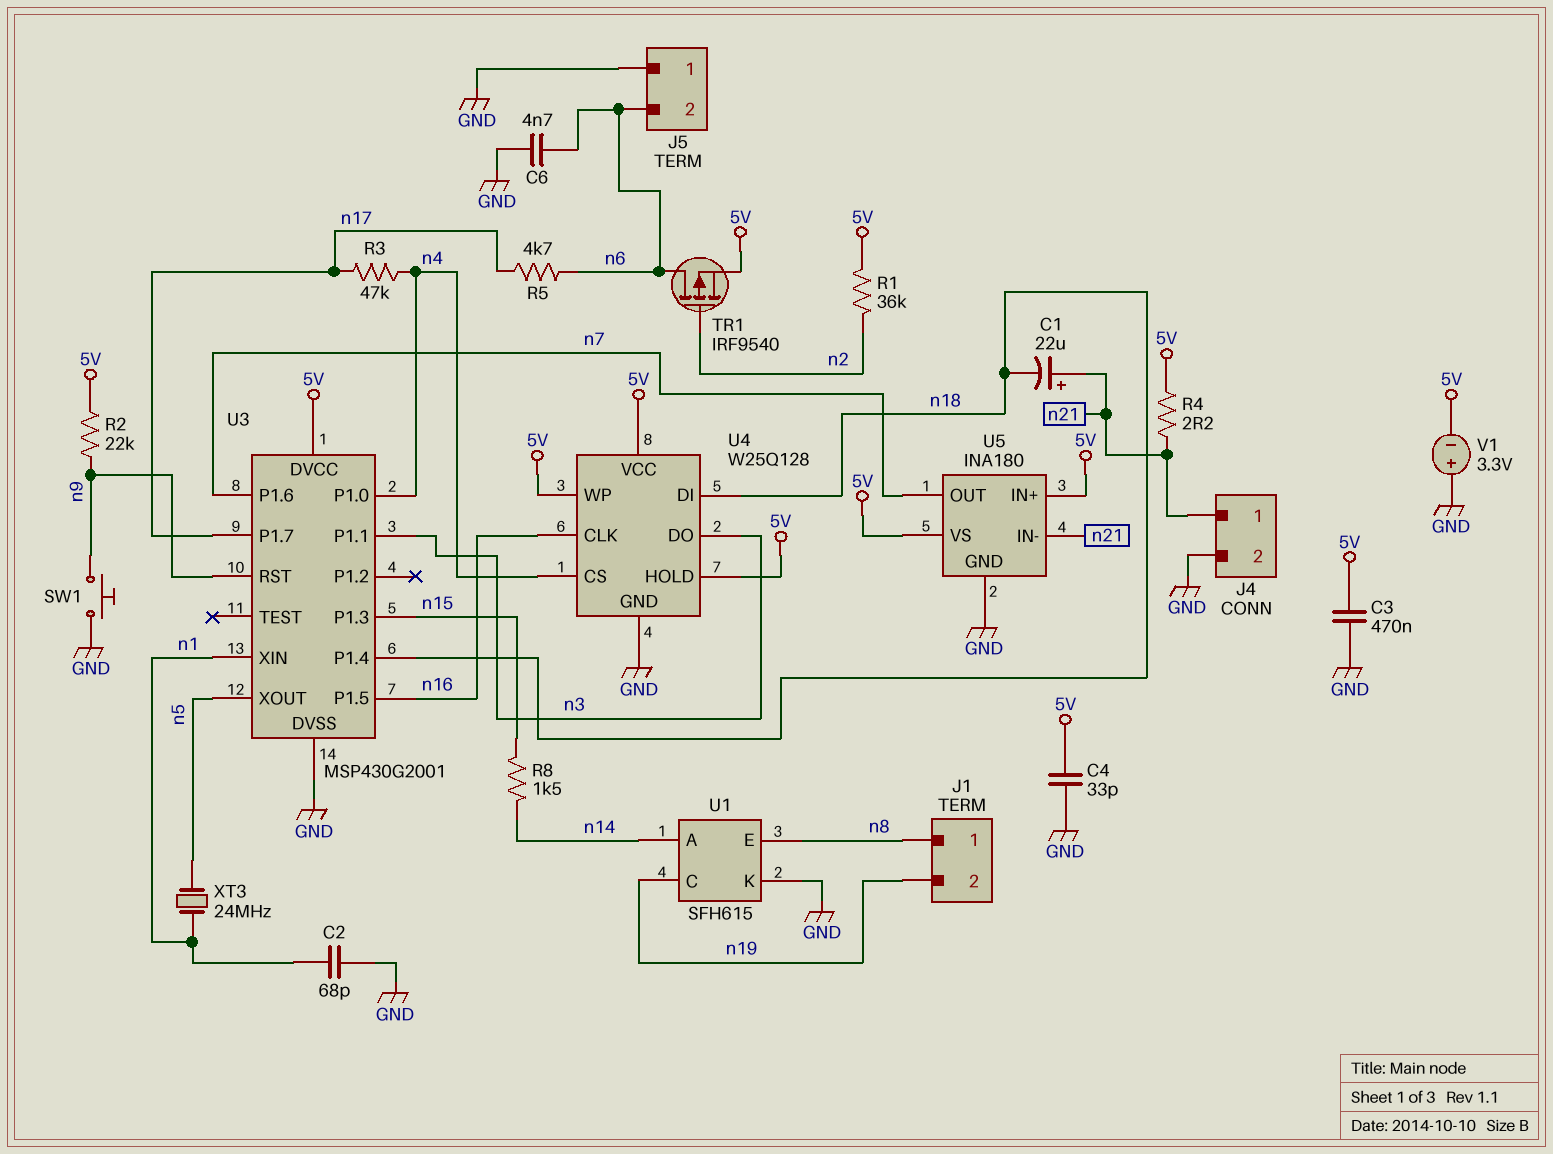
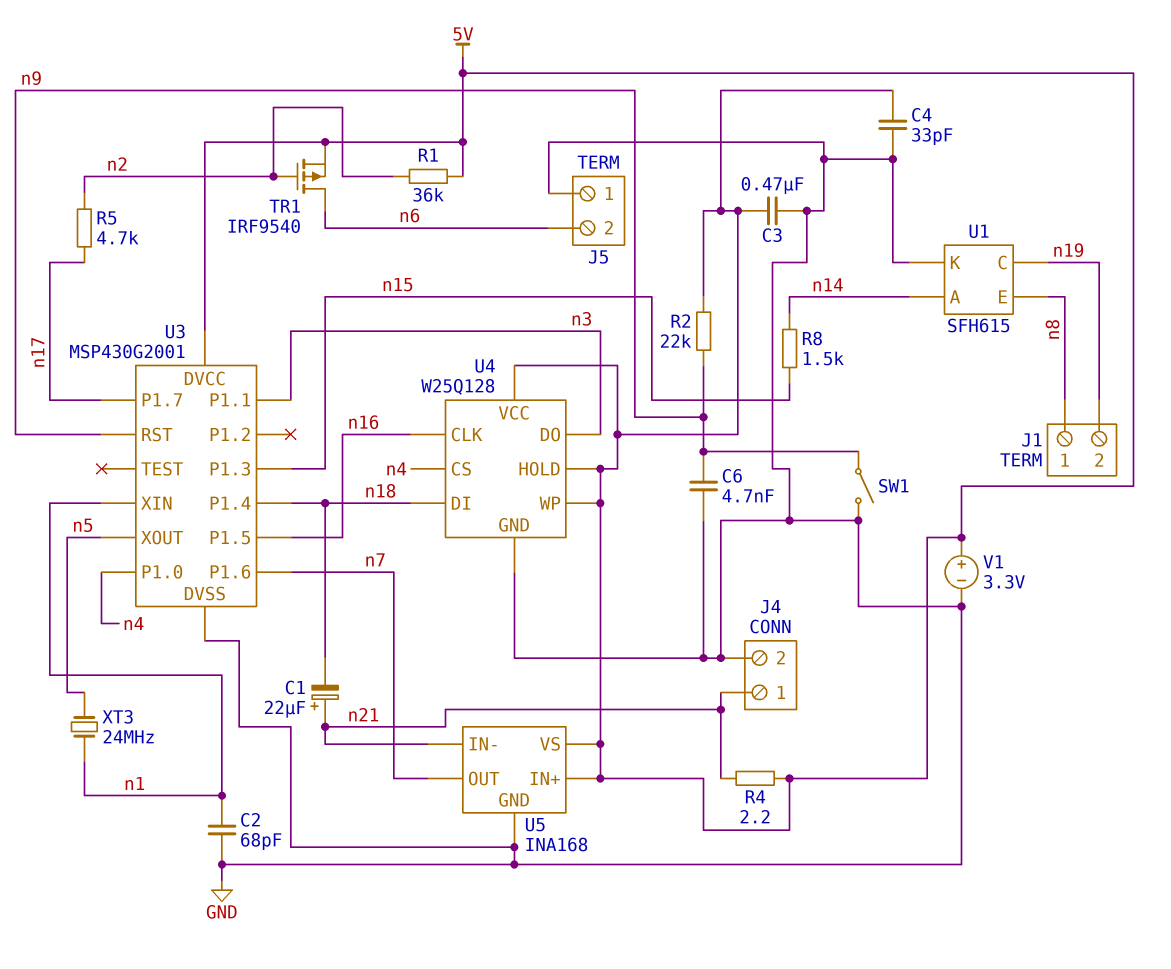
C6: 4.7nF (GND, n6) -> 4.7nF (GND, n9)
R3: 47k (n4, n17) -> none
R5: 4.7k (n6, n17) -> 4.7k (n2, n17)
SW1: button (GND, n9) -> switch (GND, n9)
U5: INA180 -> INA168
V1: 3.3V (plus GND, minus 5V) -> 3.3V (plus 5V, minus GND)

